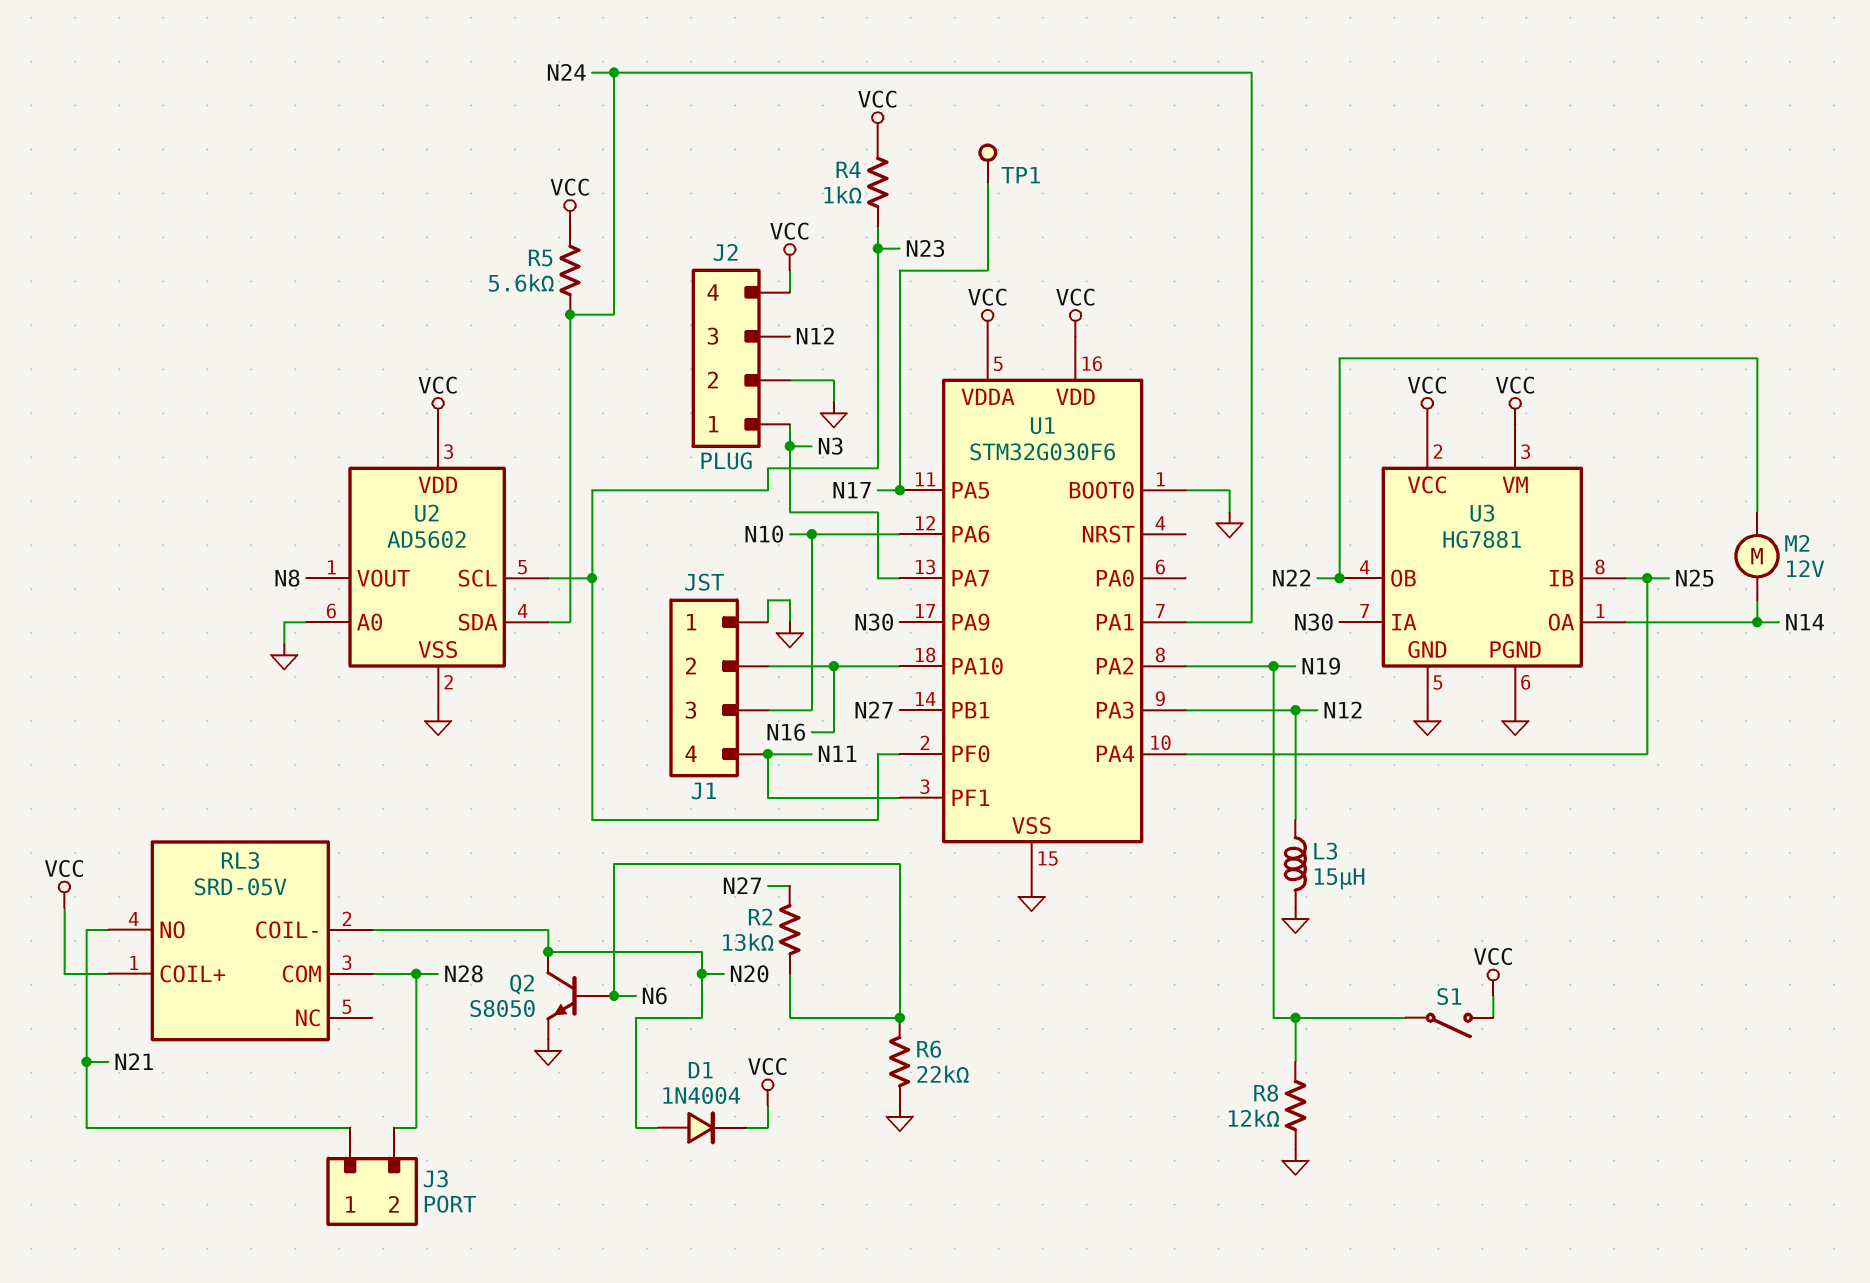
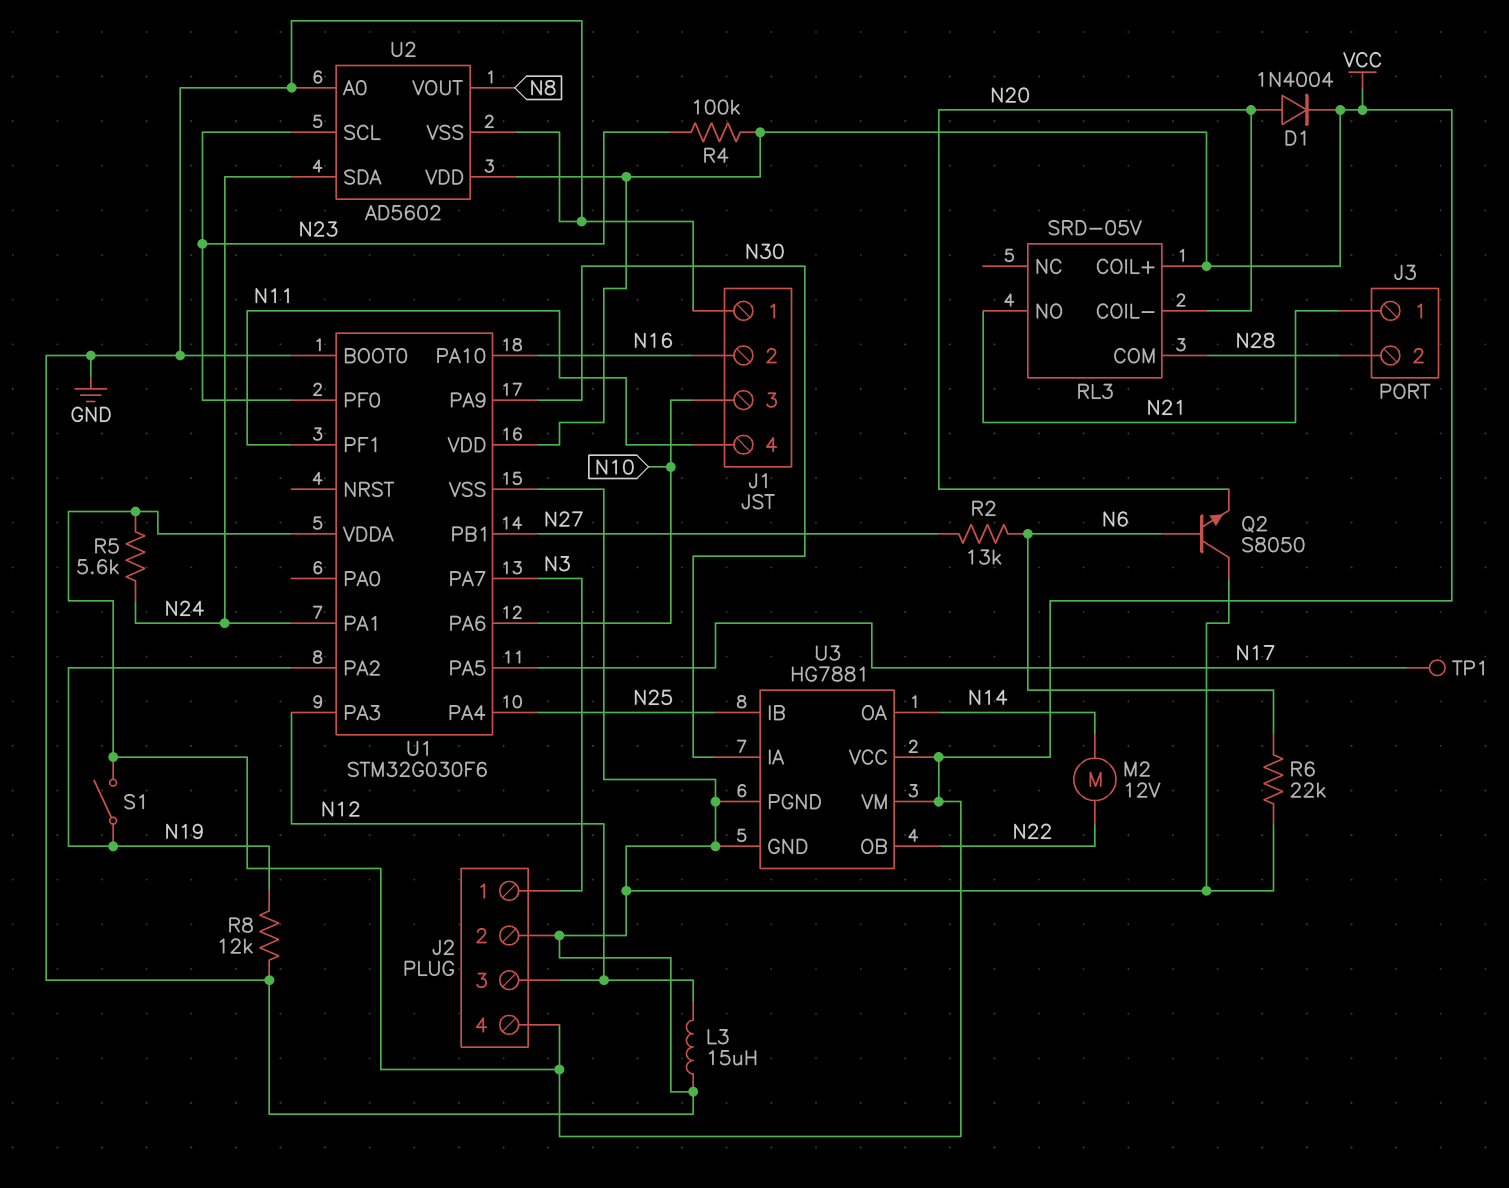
Q2: NPN S8050 (B N6, C N20, E GND) -> NPN S8050 (B N6, C GND, E N20)
R4: 1k (N23, VCC) -> 100k (N23, VCC)

